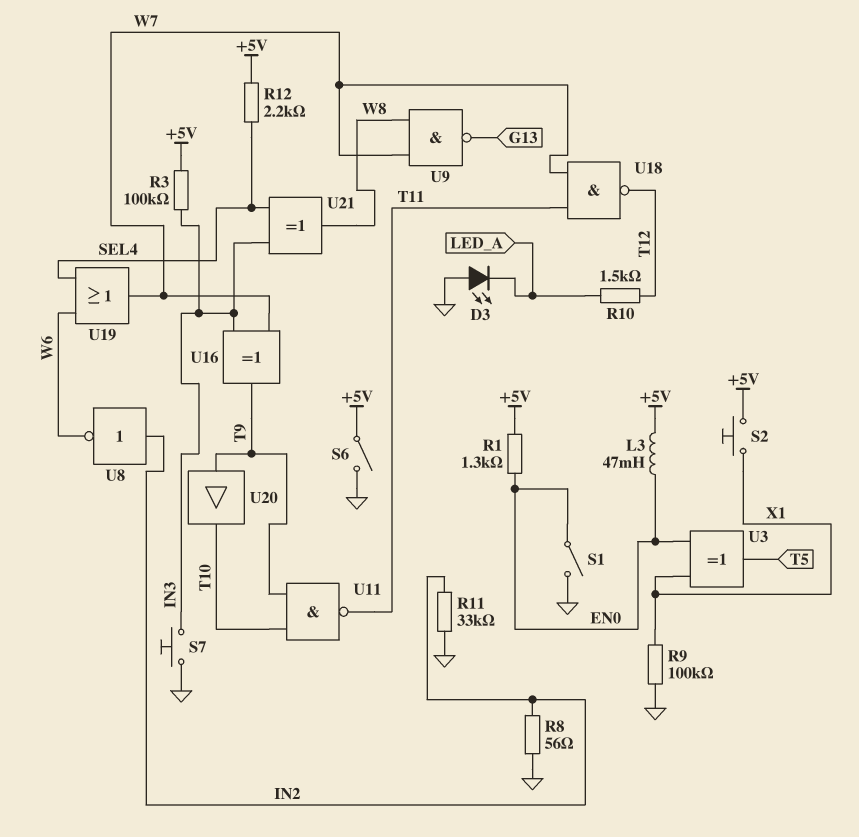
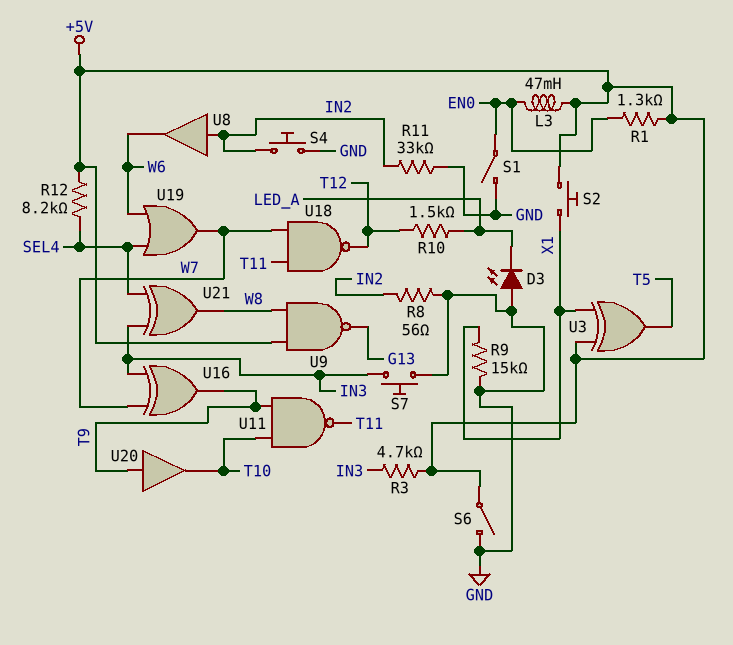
R3: 100k (+5V, IN3) -> 4.7k (+5V, IN3)
R9: 100k (GND, X1) -> 15k (GND, X1)
R12: 2.2k (+5V, SEL4) -> 8.2k (+5V, SEL4)
S4: none -> button (GND, IN2)
U3: XOR (in EN0, in X1, out T5) -> XOR (in +5V, in X1, out T5)
U8: NOT (in IN2, out W6) -> buffer (in IN2, out W6)
U9: NAND (in W7, in W8, out G13) -> NAND (in +5V, in W8, out G13)

